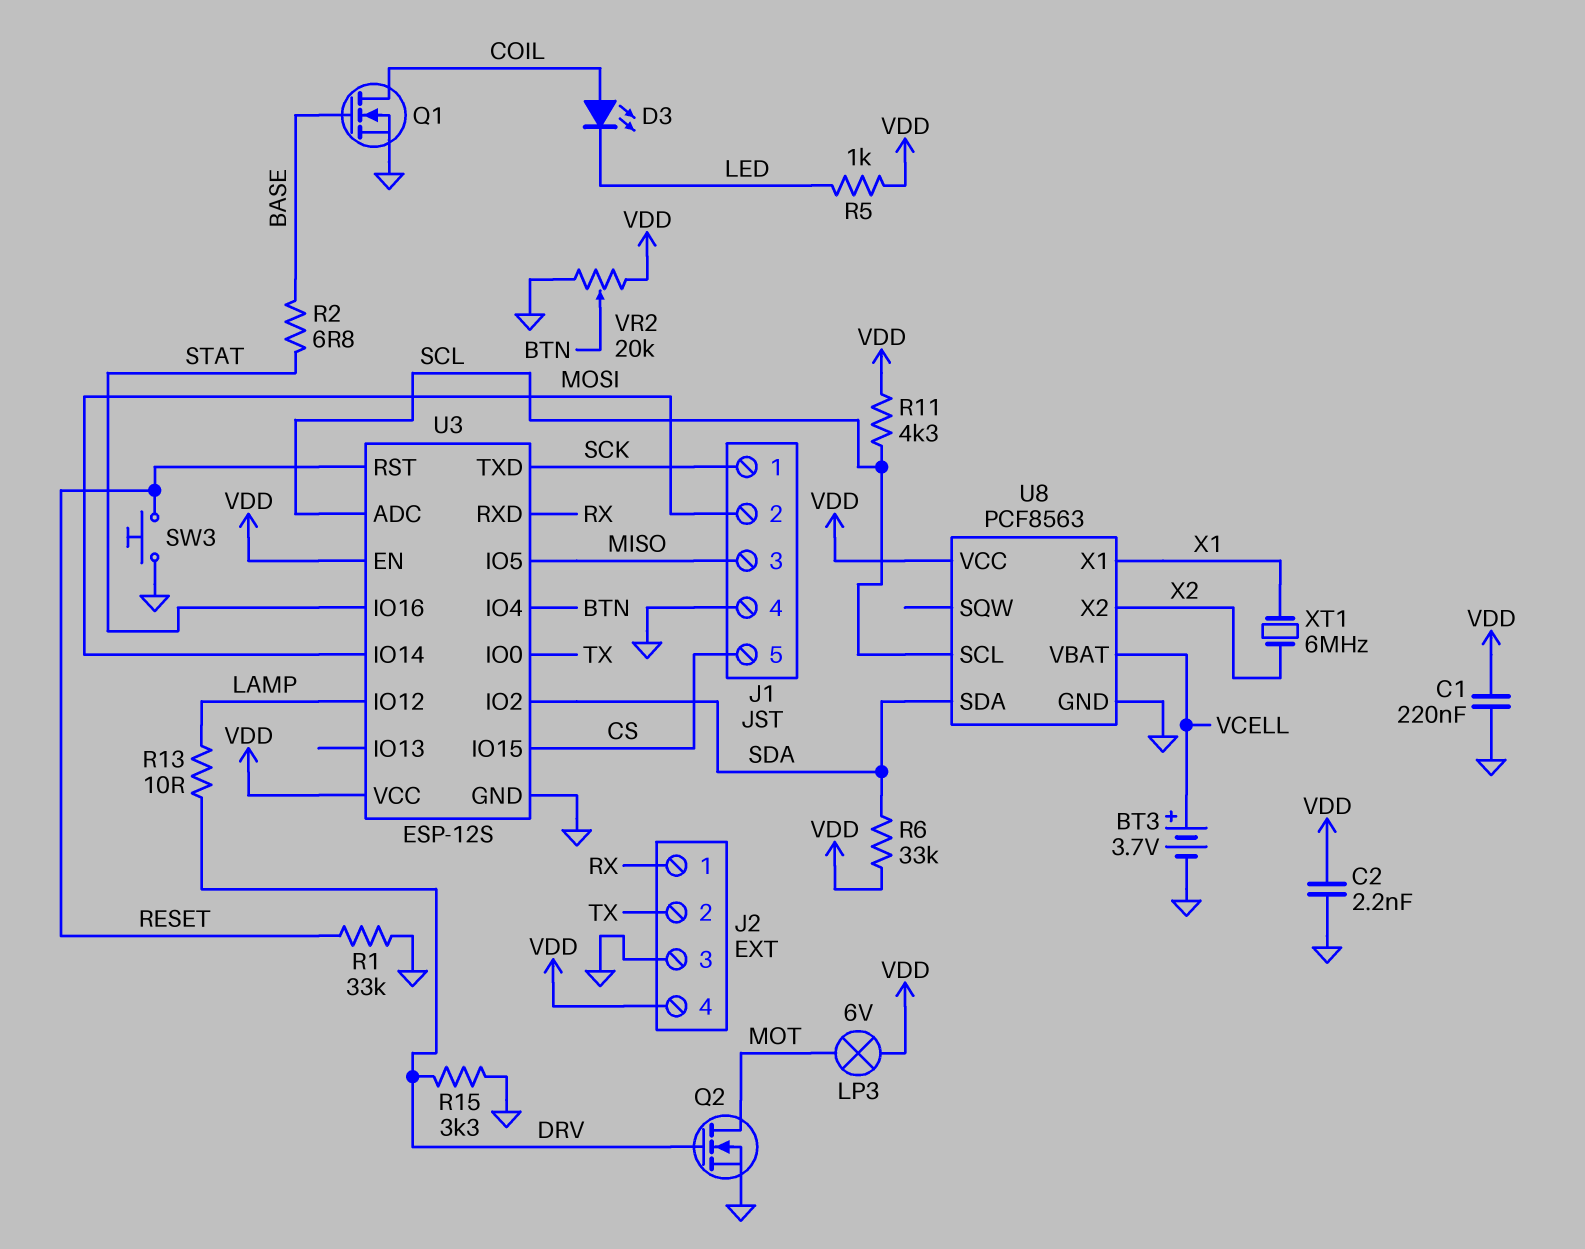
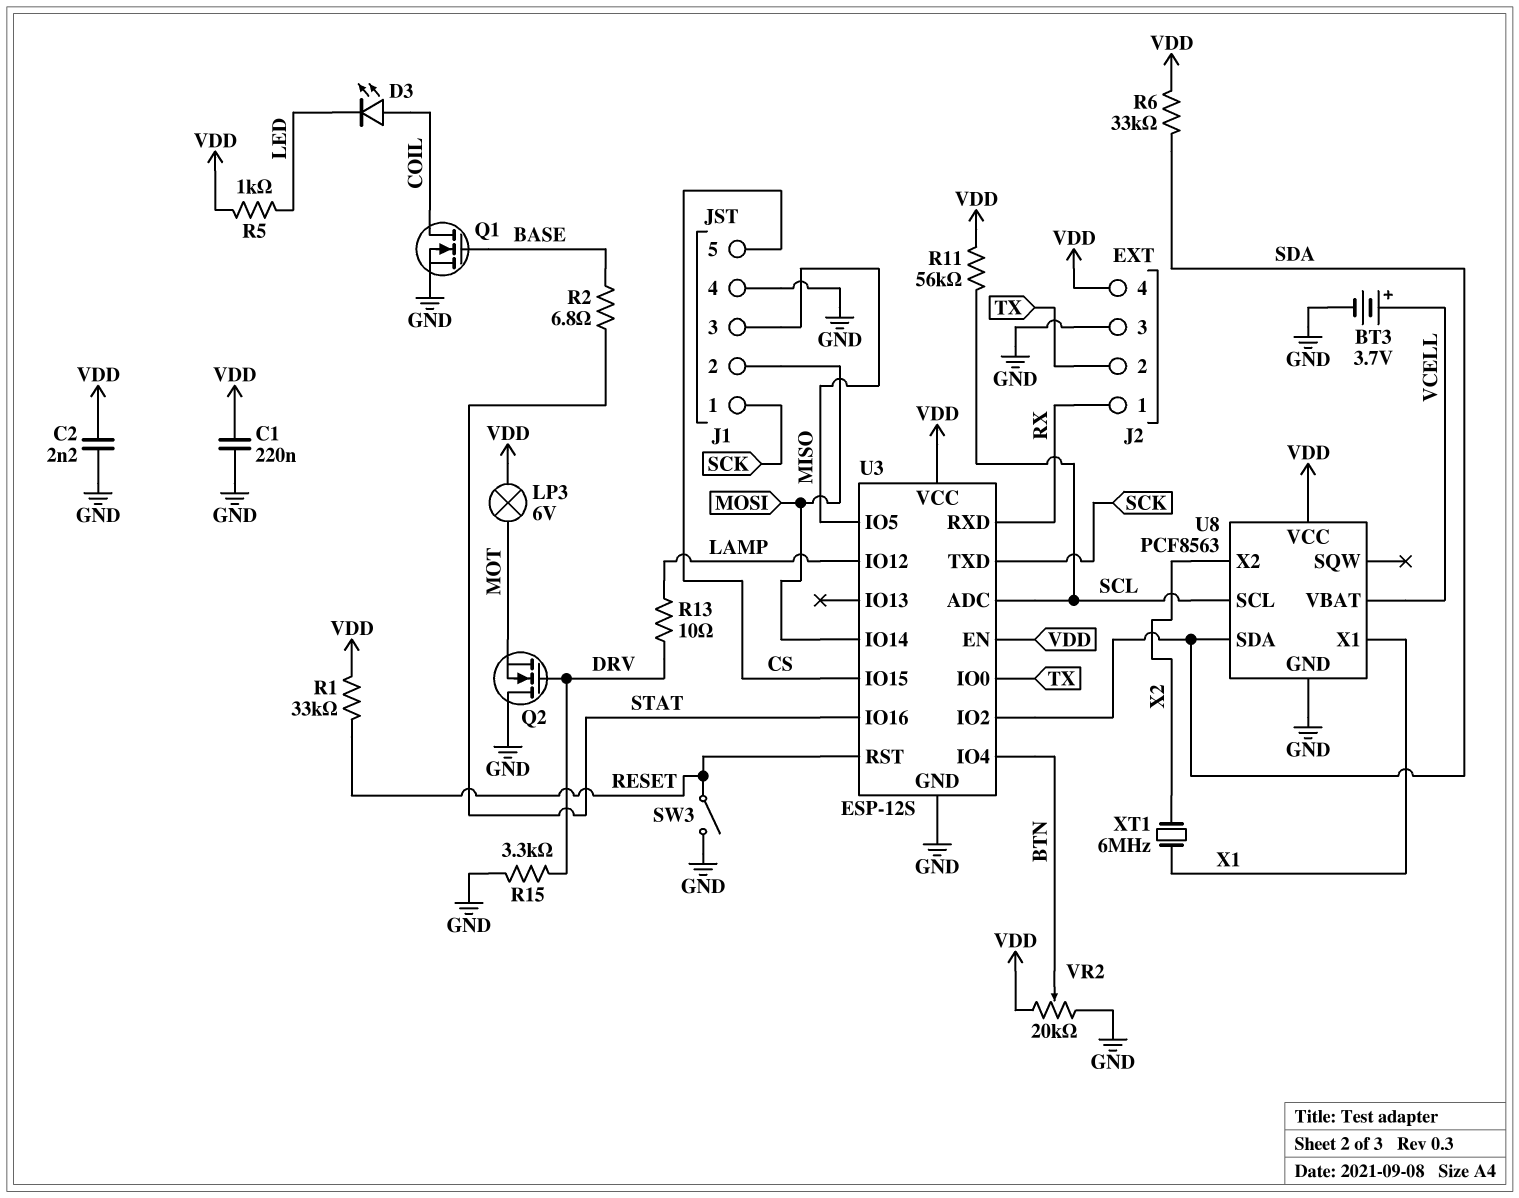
Q2: NMOS (G DRV, D MOT, S GND) -> NMOS (G DRV, D GND, S MOT)
R1: 33k (GND, RESET) -> 33k (RESET, VDD)
R11: 4.3k (SCL, VDD) -> 56k (SCL, VDD)
SW3: button (GND, RESET) -> switch (GND, RESET)

